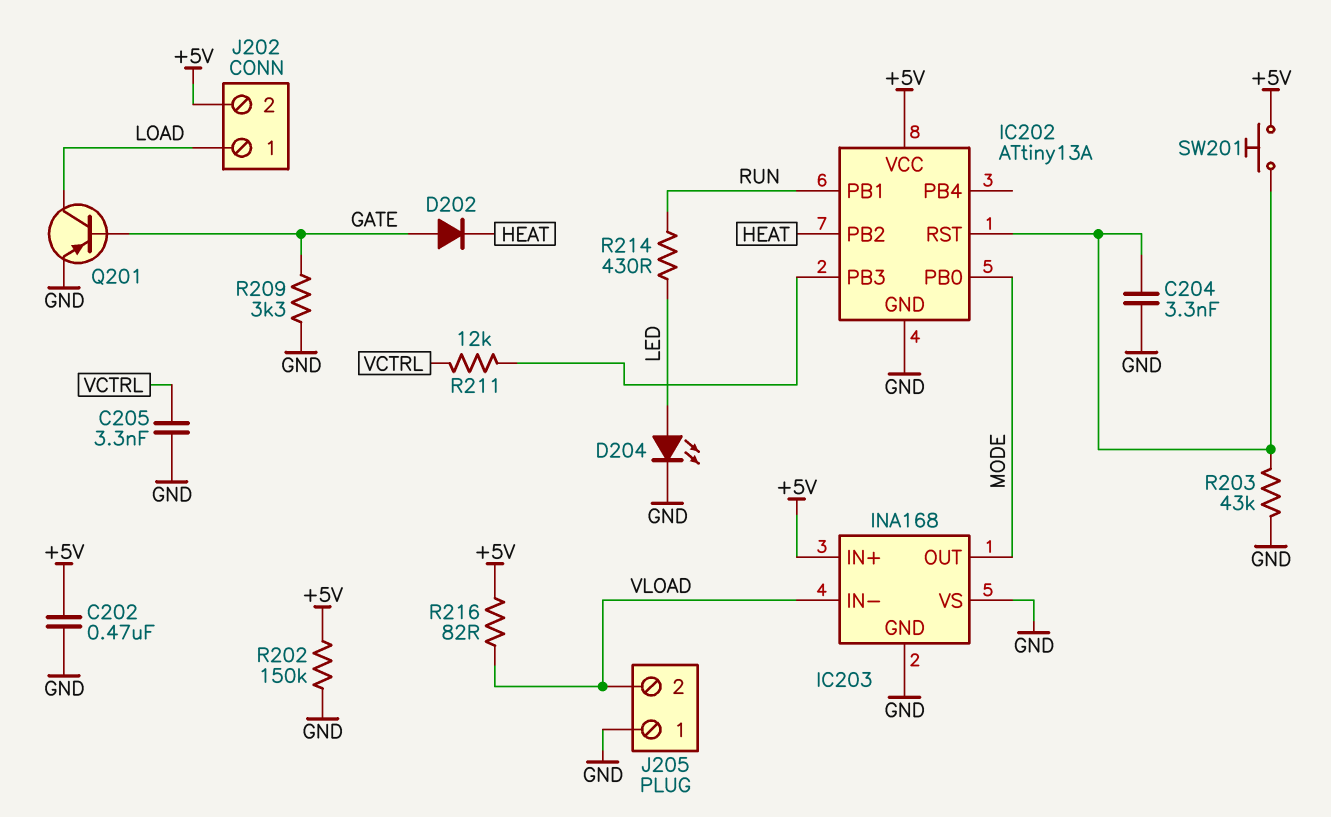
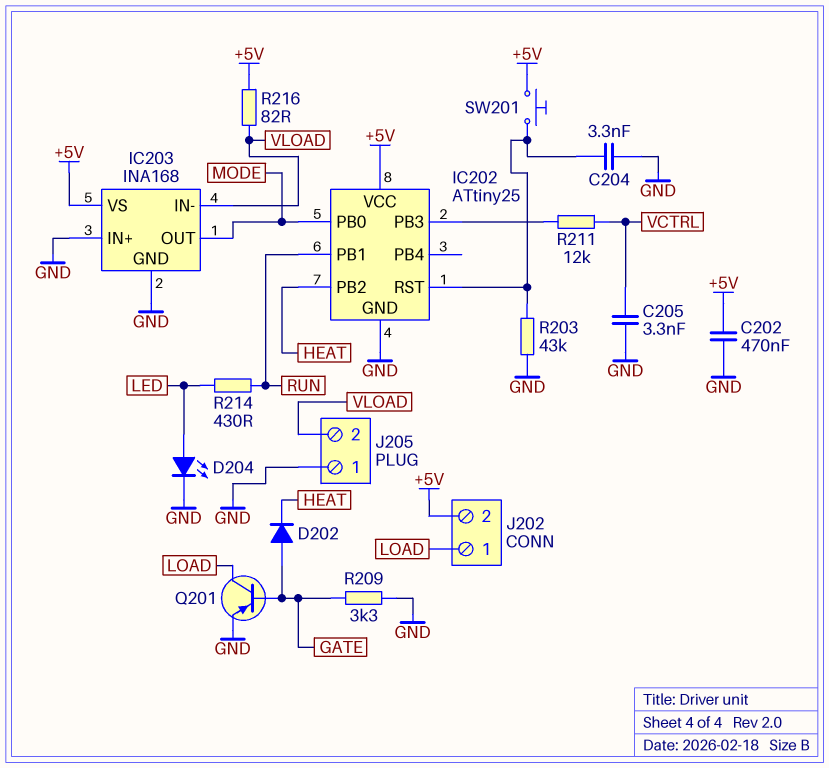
IC202: ATtiny13A -> ATtiny25
IC203 pin IN+: +5V -> GND
IC203 pin VS: GND -> +5V
R202: 150k (+5V, GND) -> none

